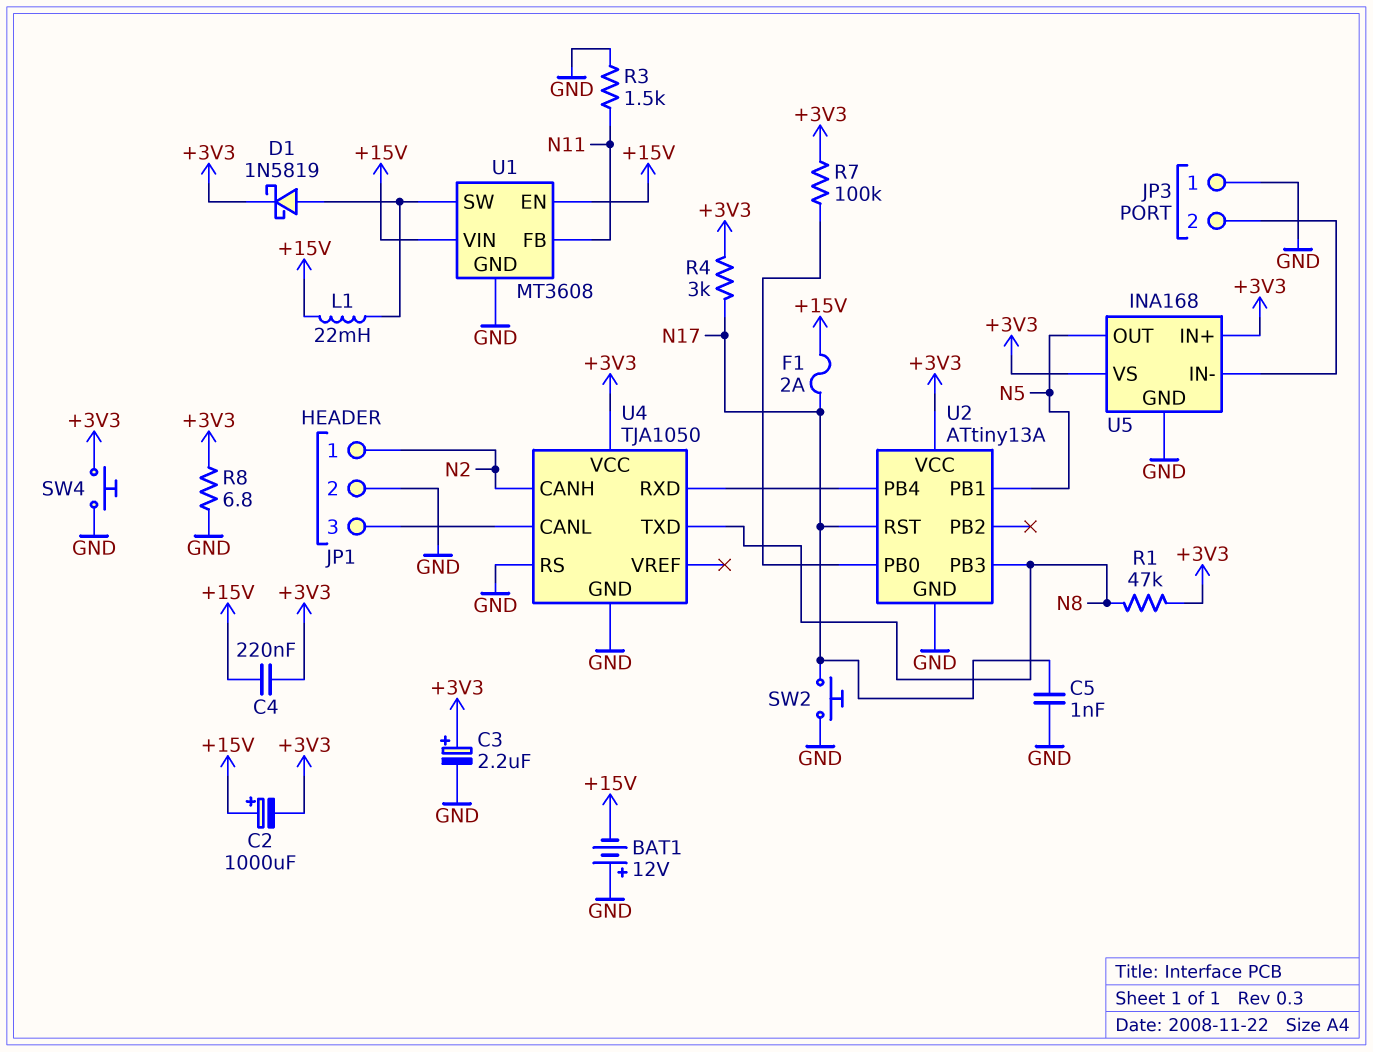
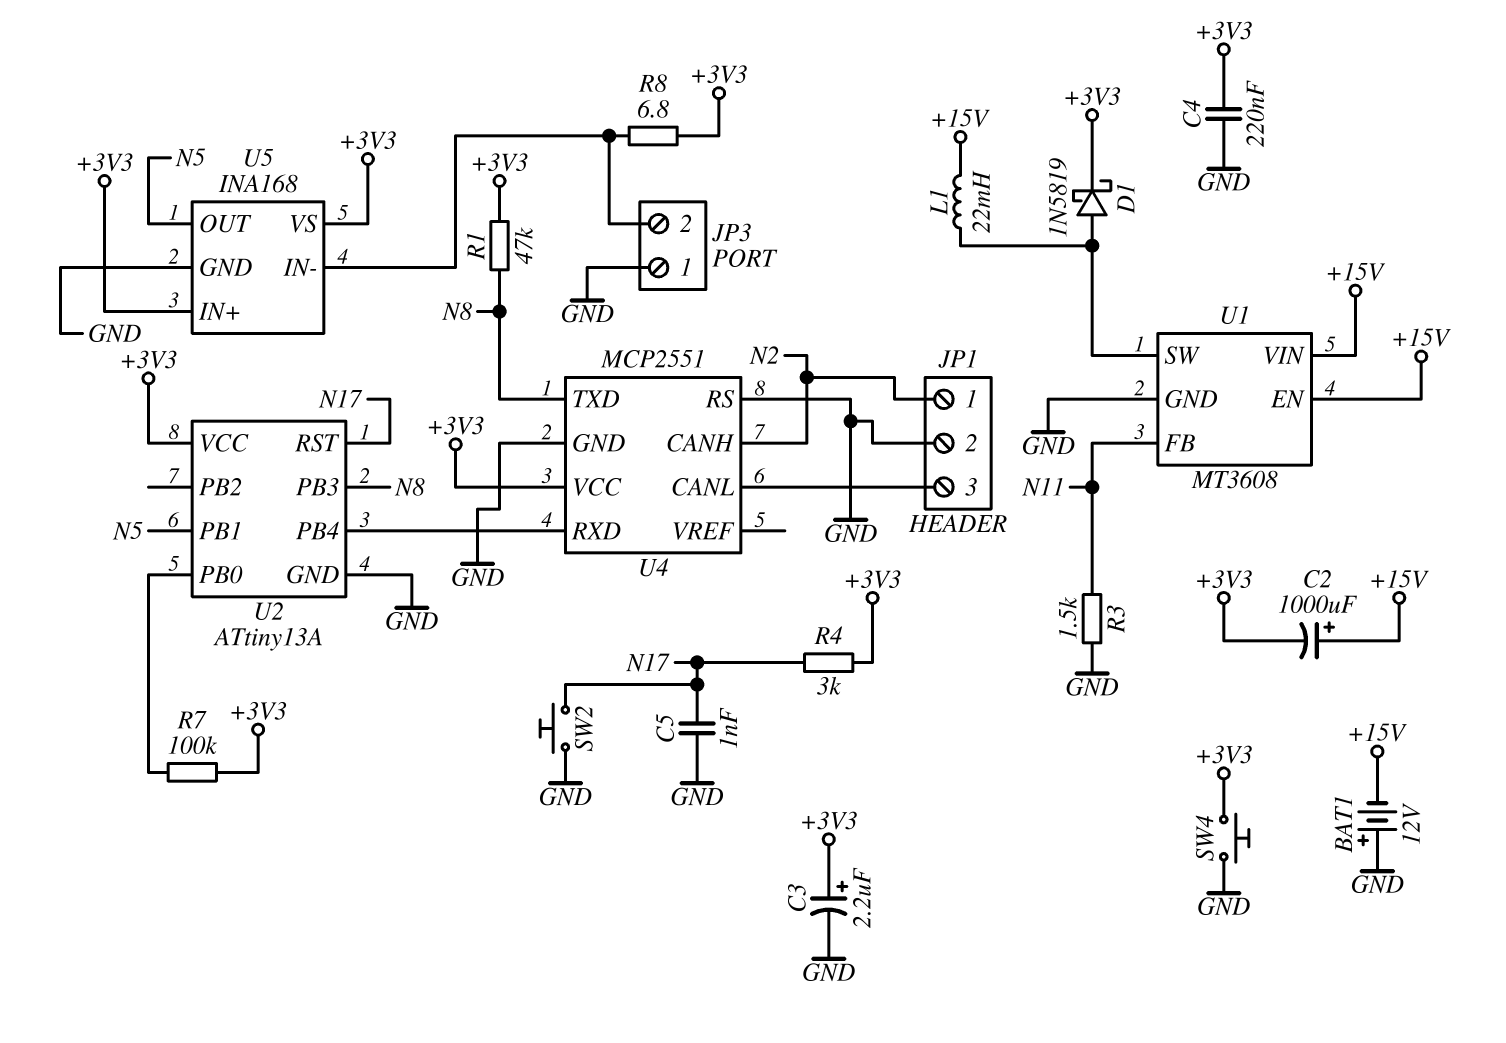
C4: 220nF (+3V3, +15V) -> 220nF (+3V3, GND)
F1: 2A (+15V, N17) -> none
R8: 6.8 (+3V3, GND) -> 6.8 (+3V3, JP3/2)
U4: TJA1050 -> MCP2551

